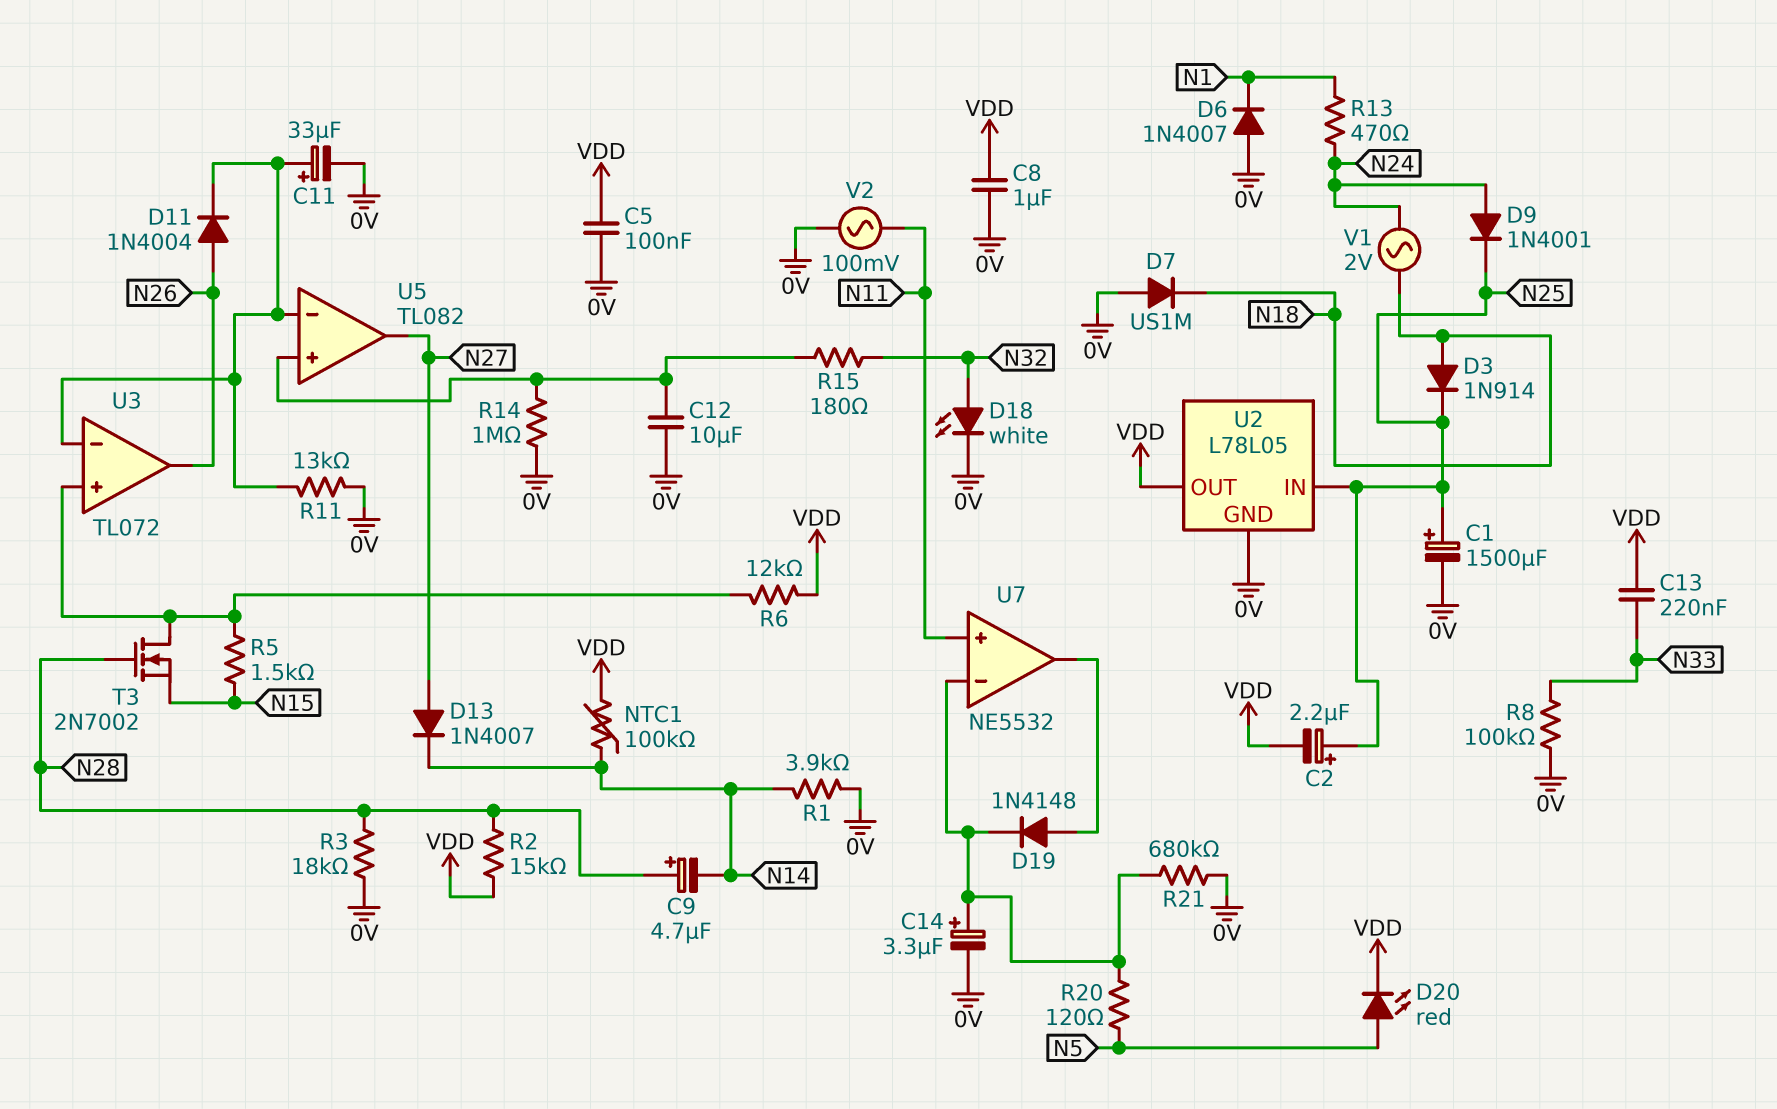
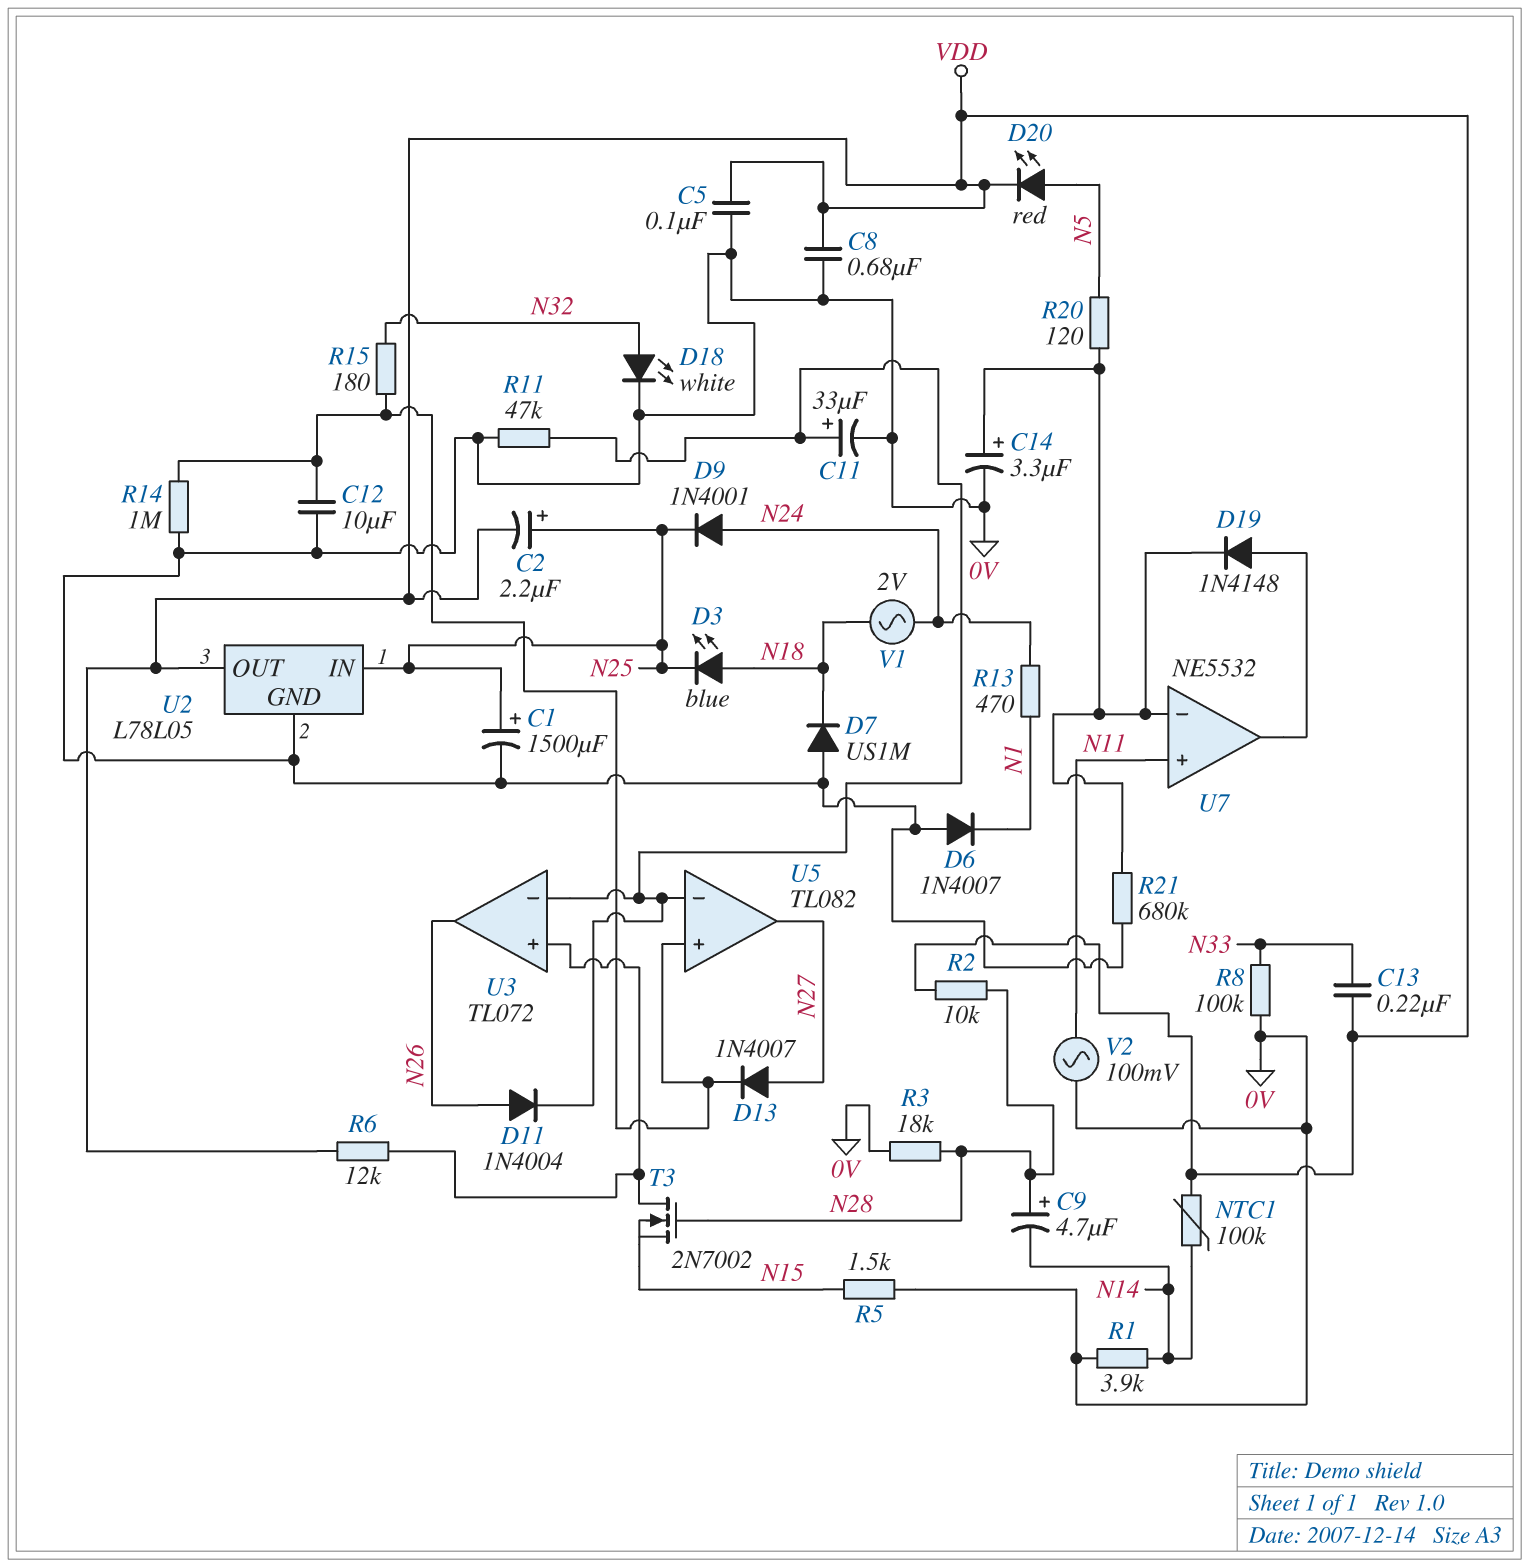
C8: 1uF (0V, VDD) -> 680nF (0V, VDD)
D3: diode 1N914 (A N18, K N25) -> LED blue (A N18, K N25)
D13: diode 1N4007 (A N27, K N14) -> diode 1N4007 (A N27, K U5/in+)
R2: 15k (N28, VDD) -> 10k (N28, VDD)
R5: 1.5k (N15, U3/in+) -> 1.5k (0V, N15)
R11: 13k (0V, U3/in-) -> 47k (0V, U3/in-)

